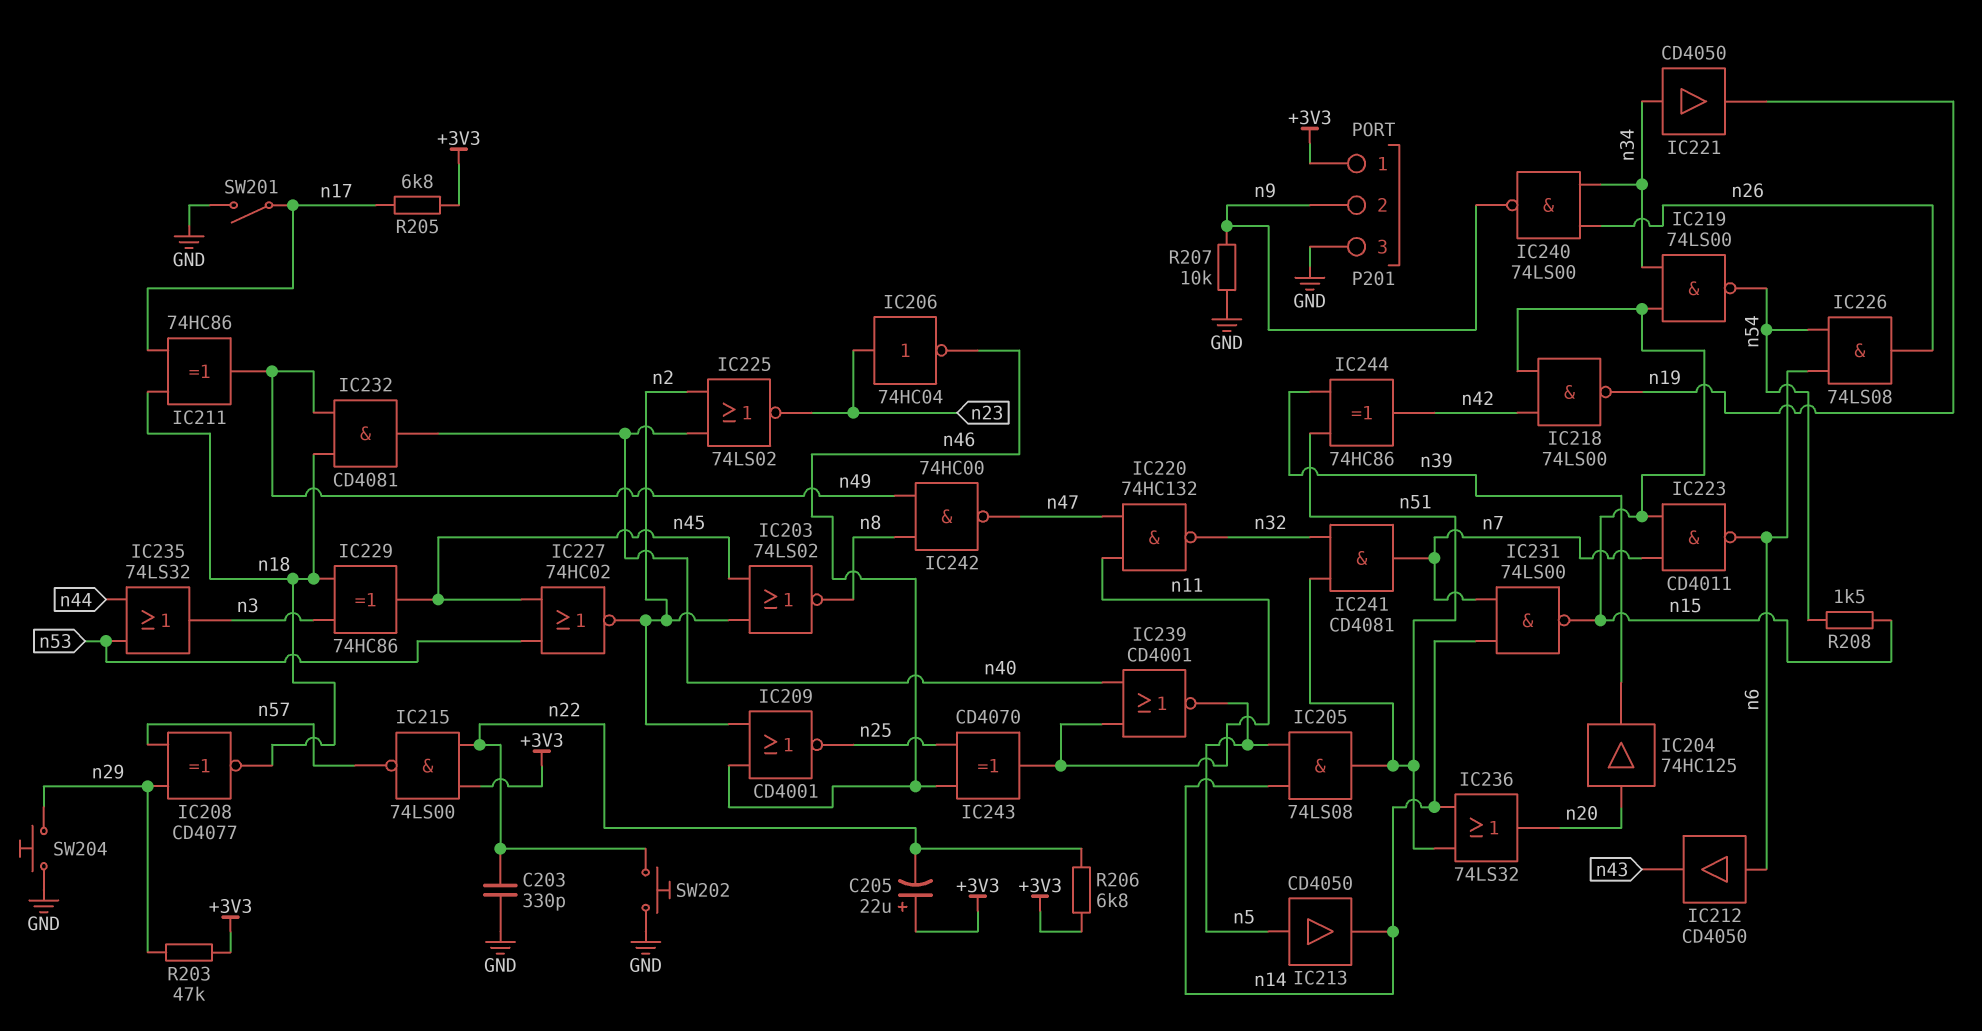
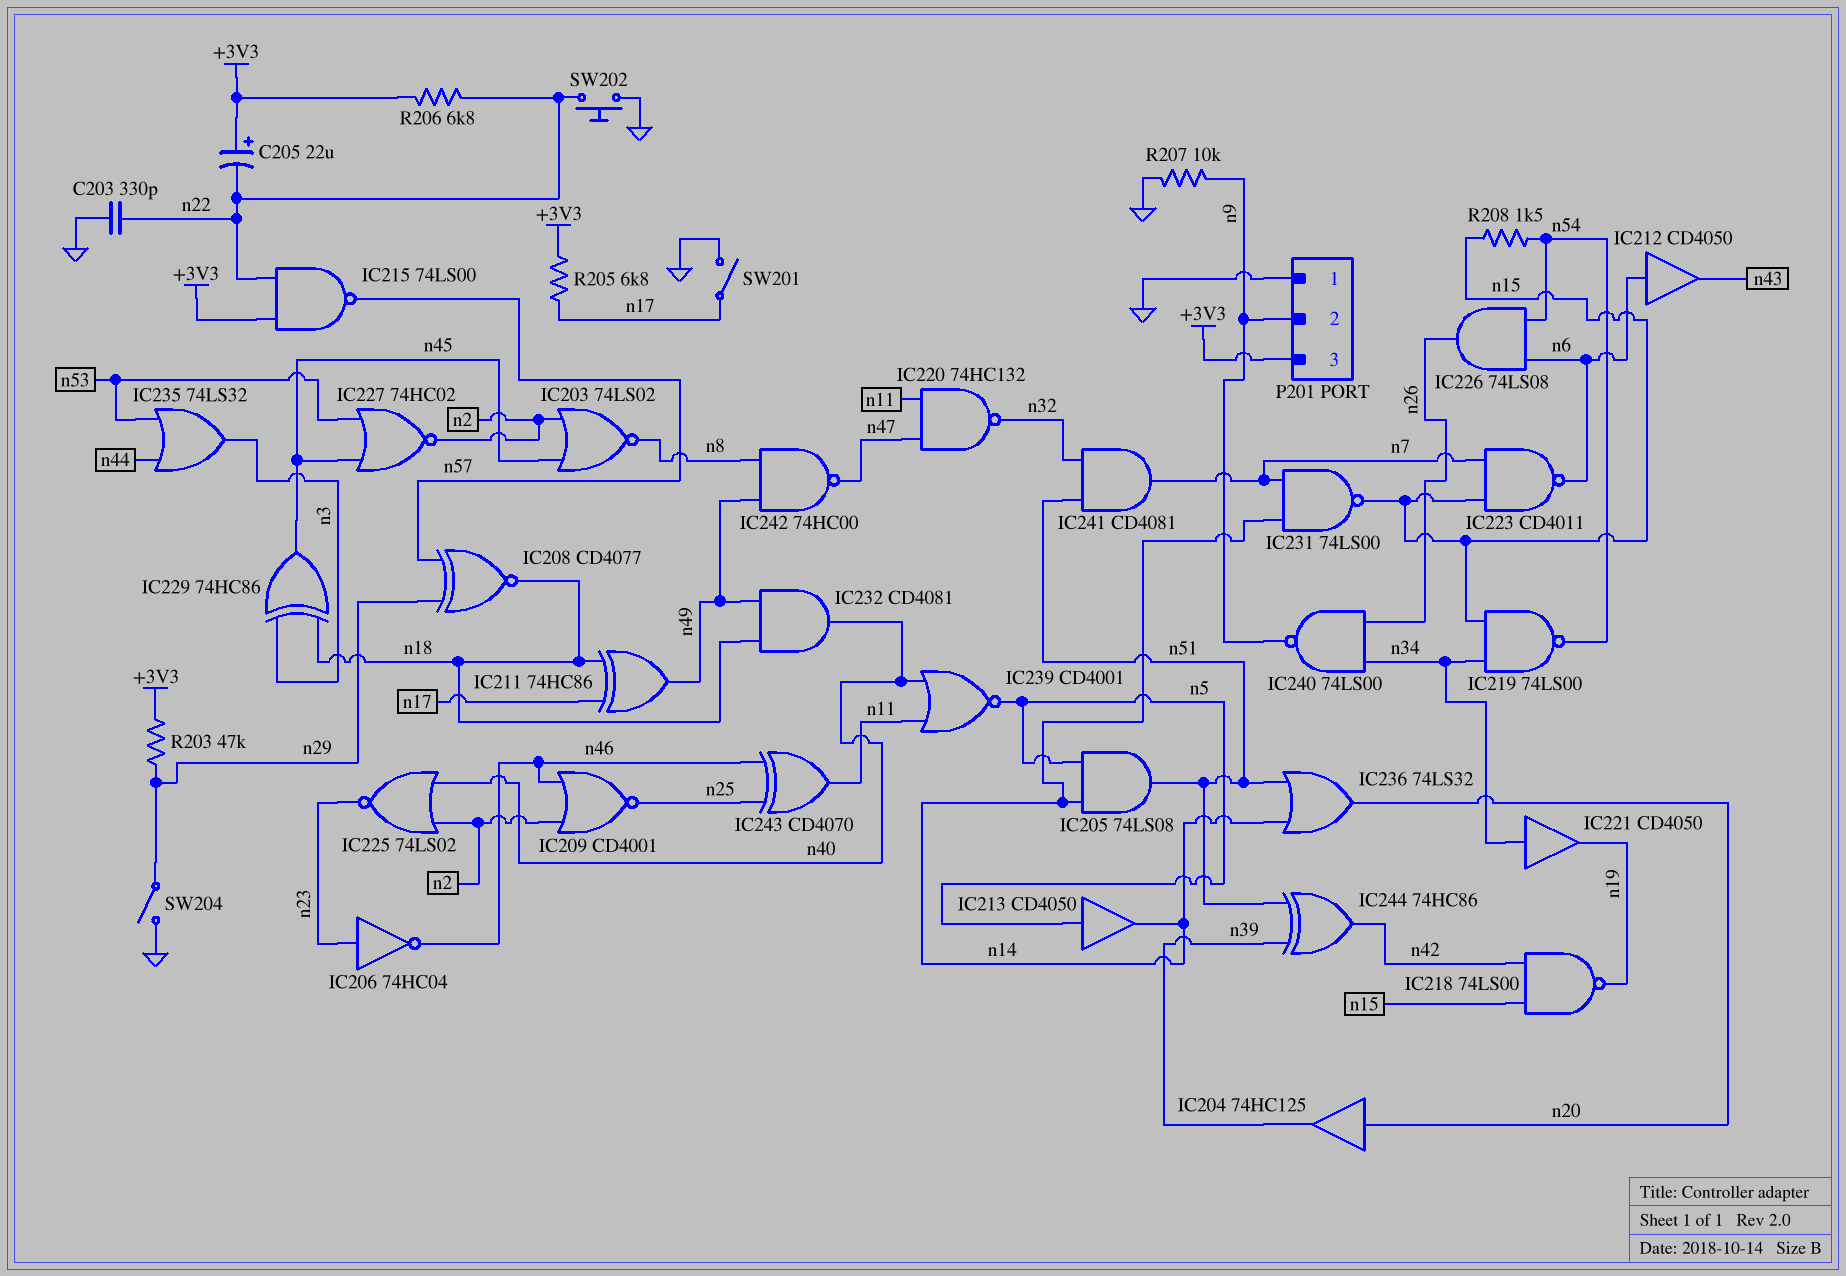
P201 pin 1: +3V3 -> GND
P201 pin 3: GND -> +3V3
SW204: button (GND, n29) -> switch (GND, n29)

